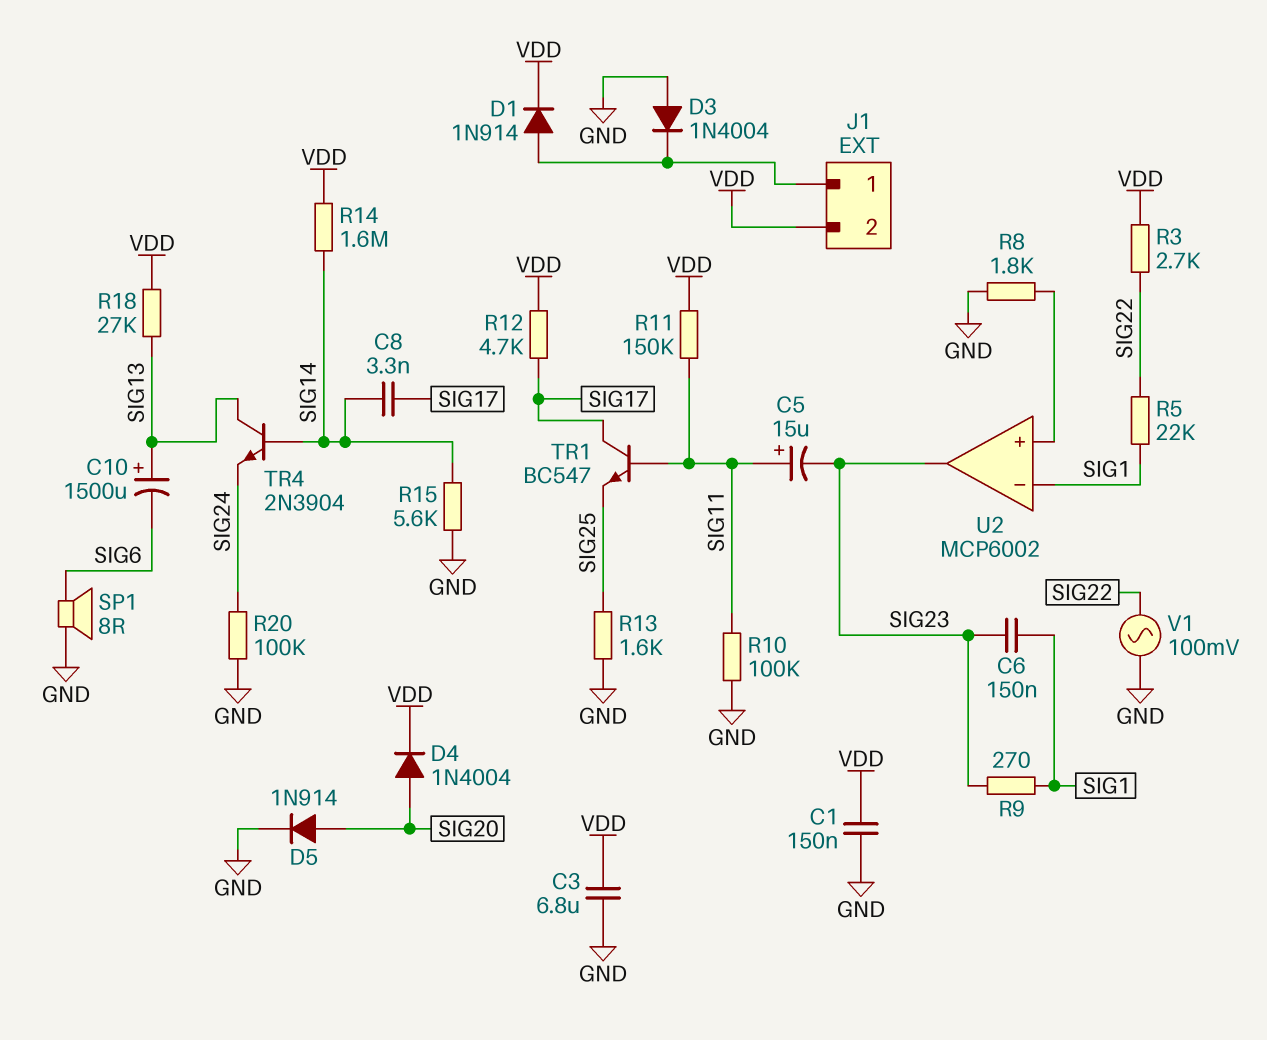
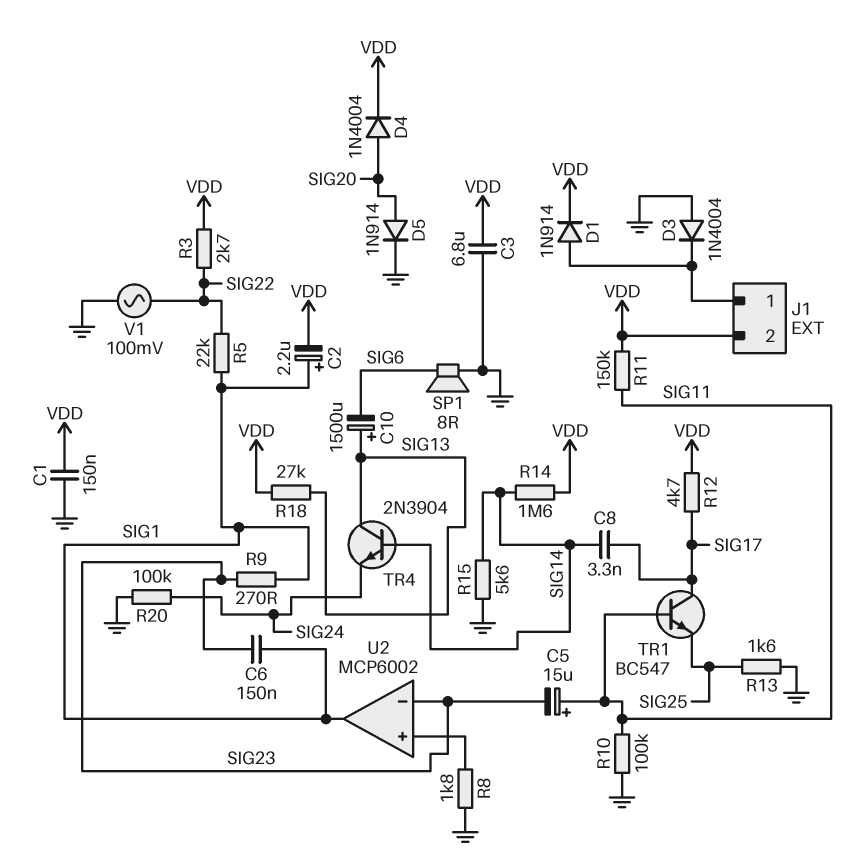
C2: none -> 2.2uF (plus SIG1, minus VDD)
U2 pin in-: SIG1 -> SIG23
U2 pin out: SIG23 -> SIG1

